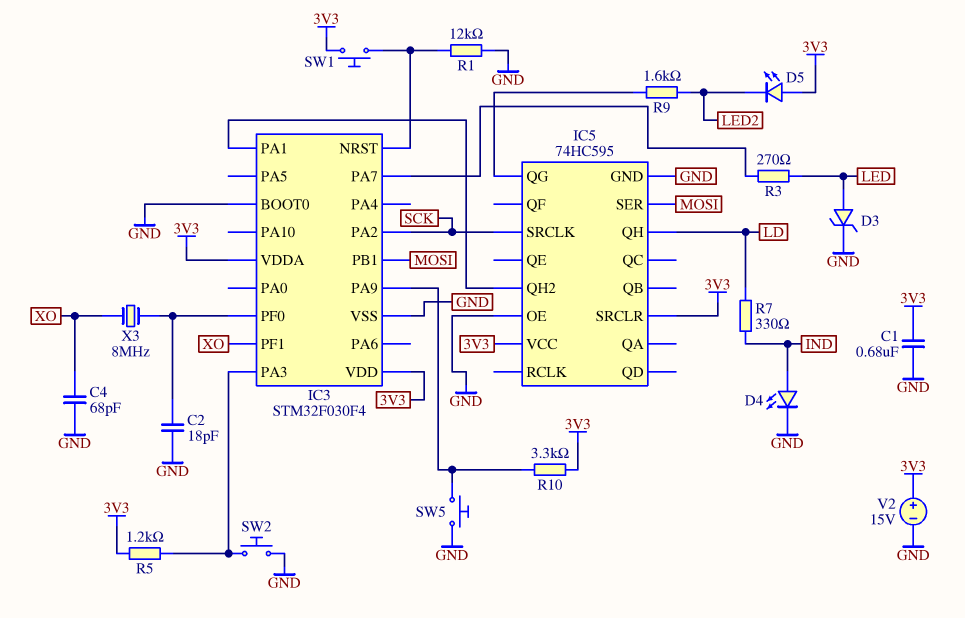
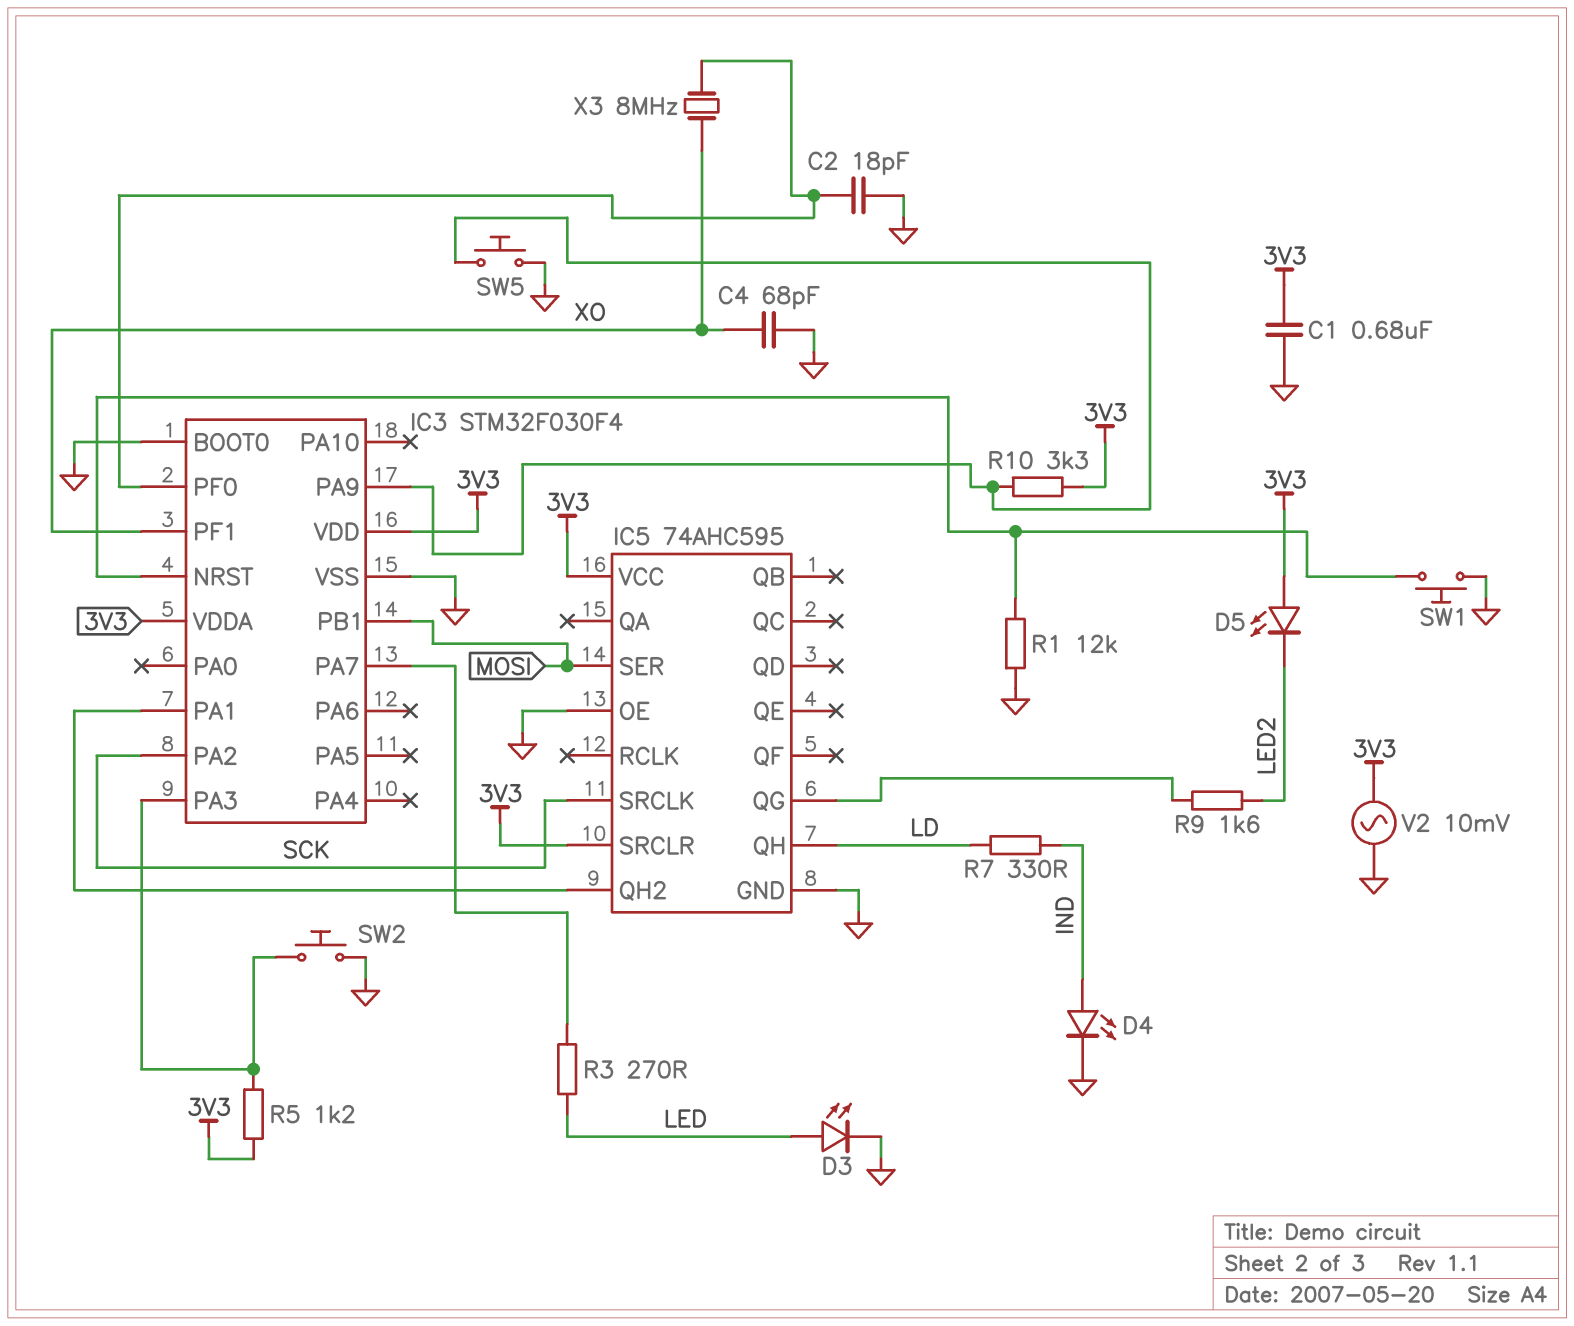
D3: zener (A LED, K GND) -> LED (A LED, K GND)
IC5: 74HC595 -> 74AHC595
SW1: button (3V3, IC3/NRST) -> button (GND, IC3/NRST)
V2: 15V (plus 3V3, minus GND) -> AC 10mV (3V3, GND)

